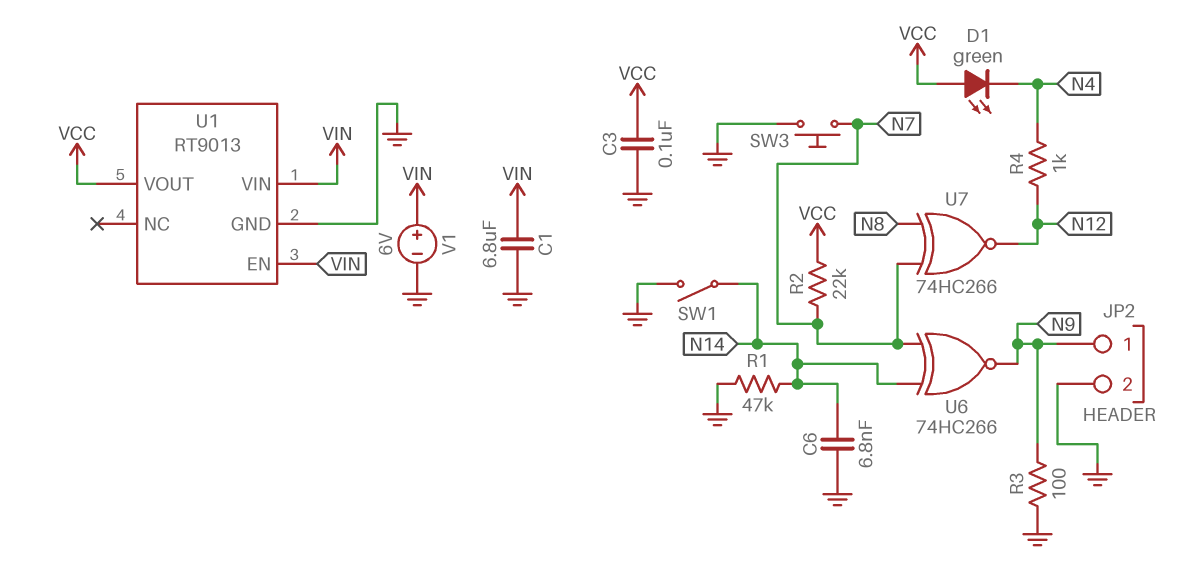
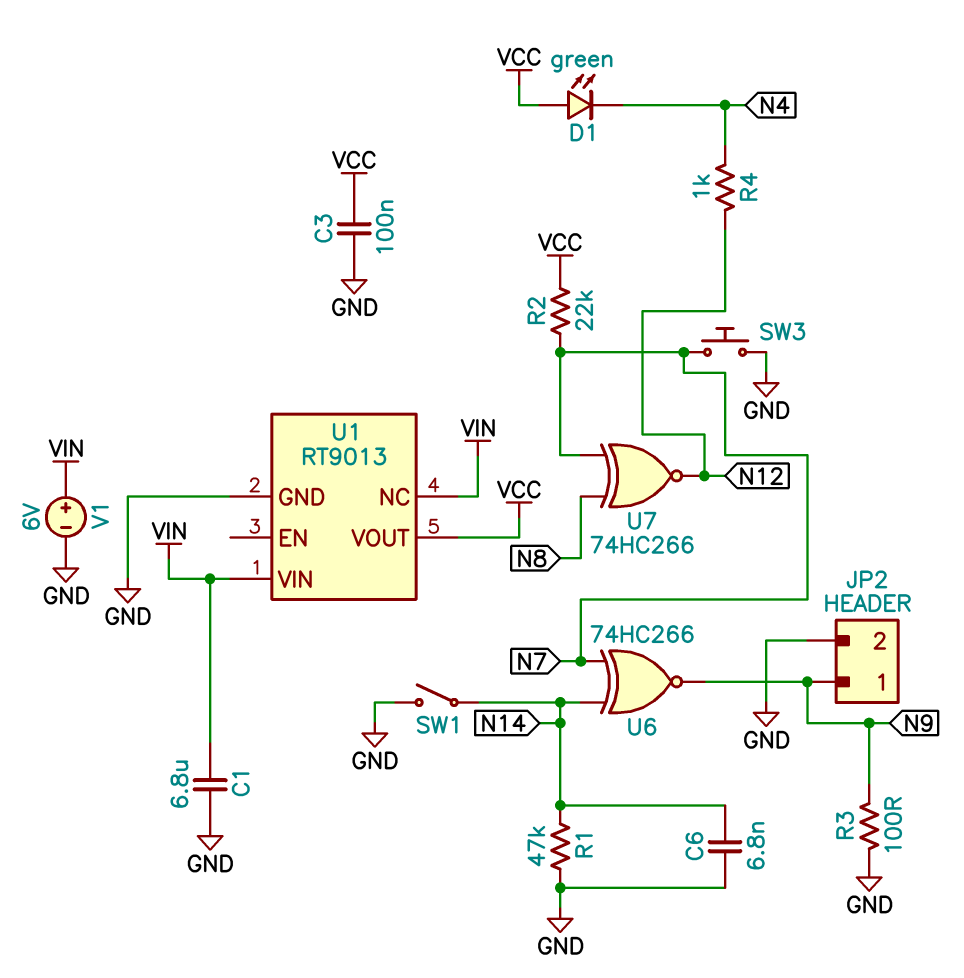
U1 pin EN: VIN -> none
U1 pin NC: none -> VIN

